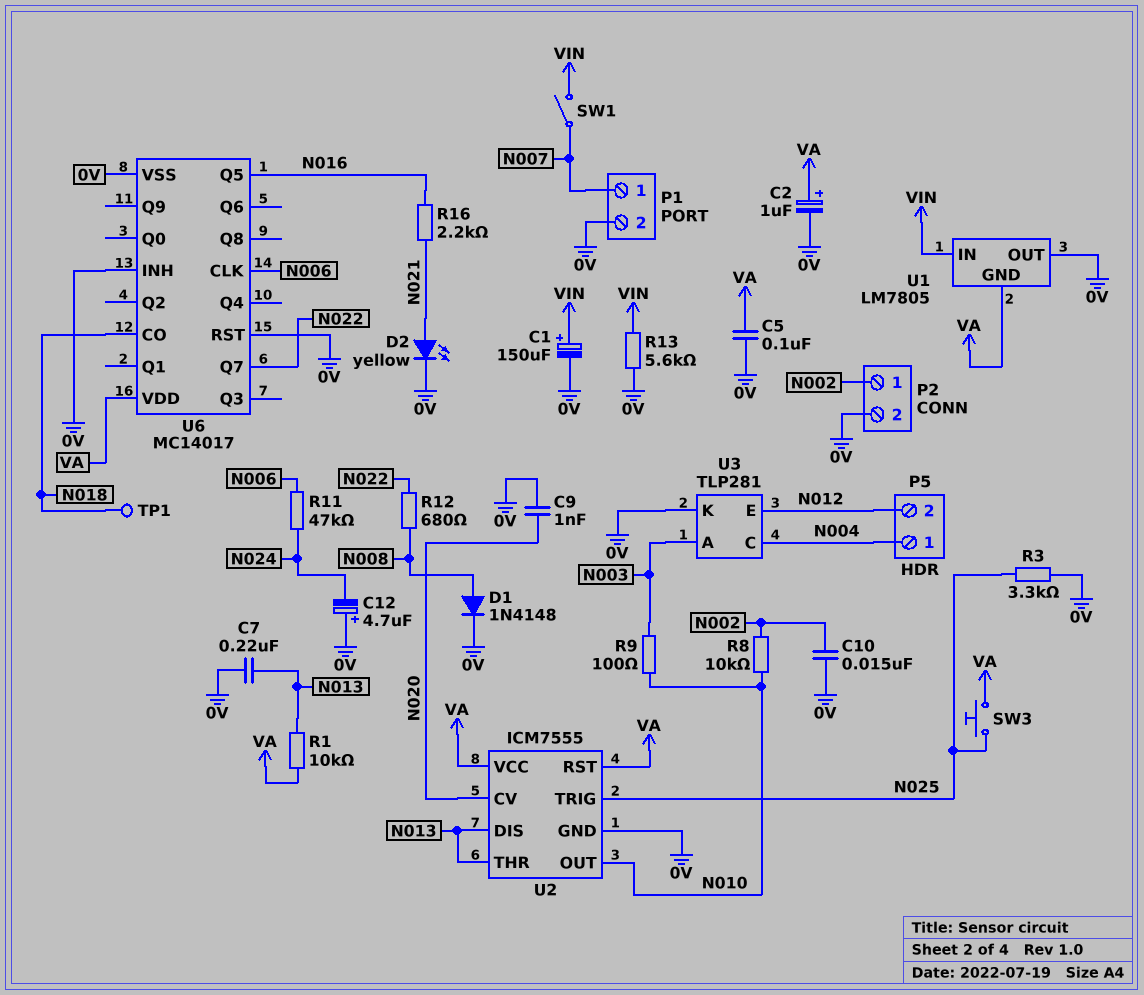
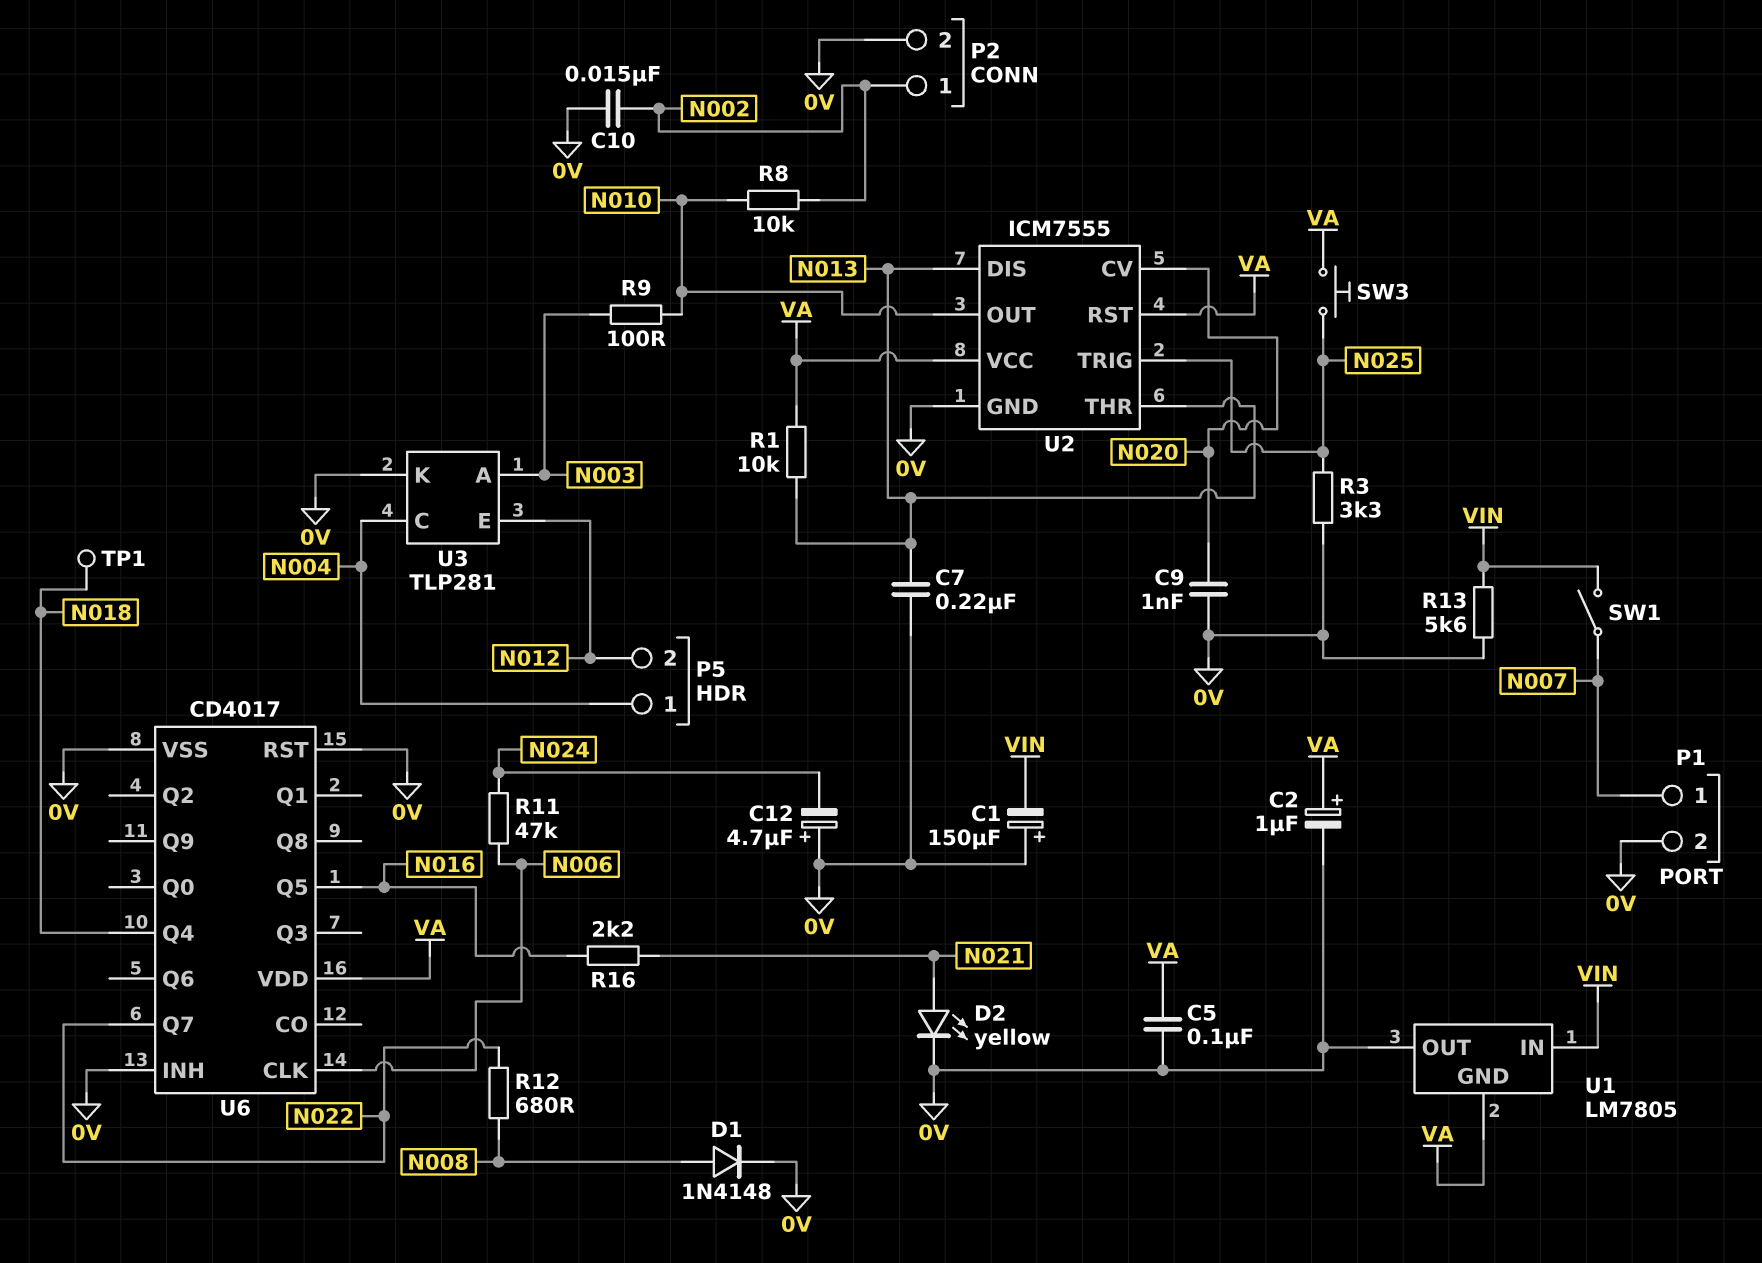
C1: 150uF (plus VIN, minus 0V) -> 150uF (plus 0V, minus VIN)
U6: MC14017 -> CD4017
U6 pin CO: N018 -> none
U6 pin Q4: none -> N018

